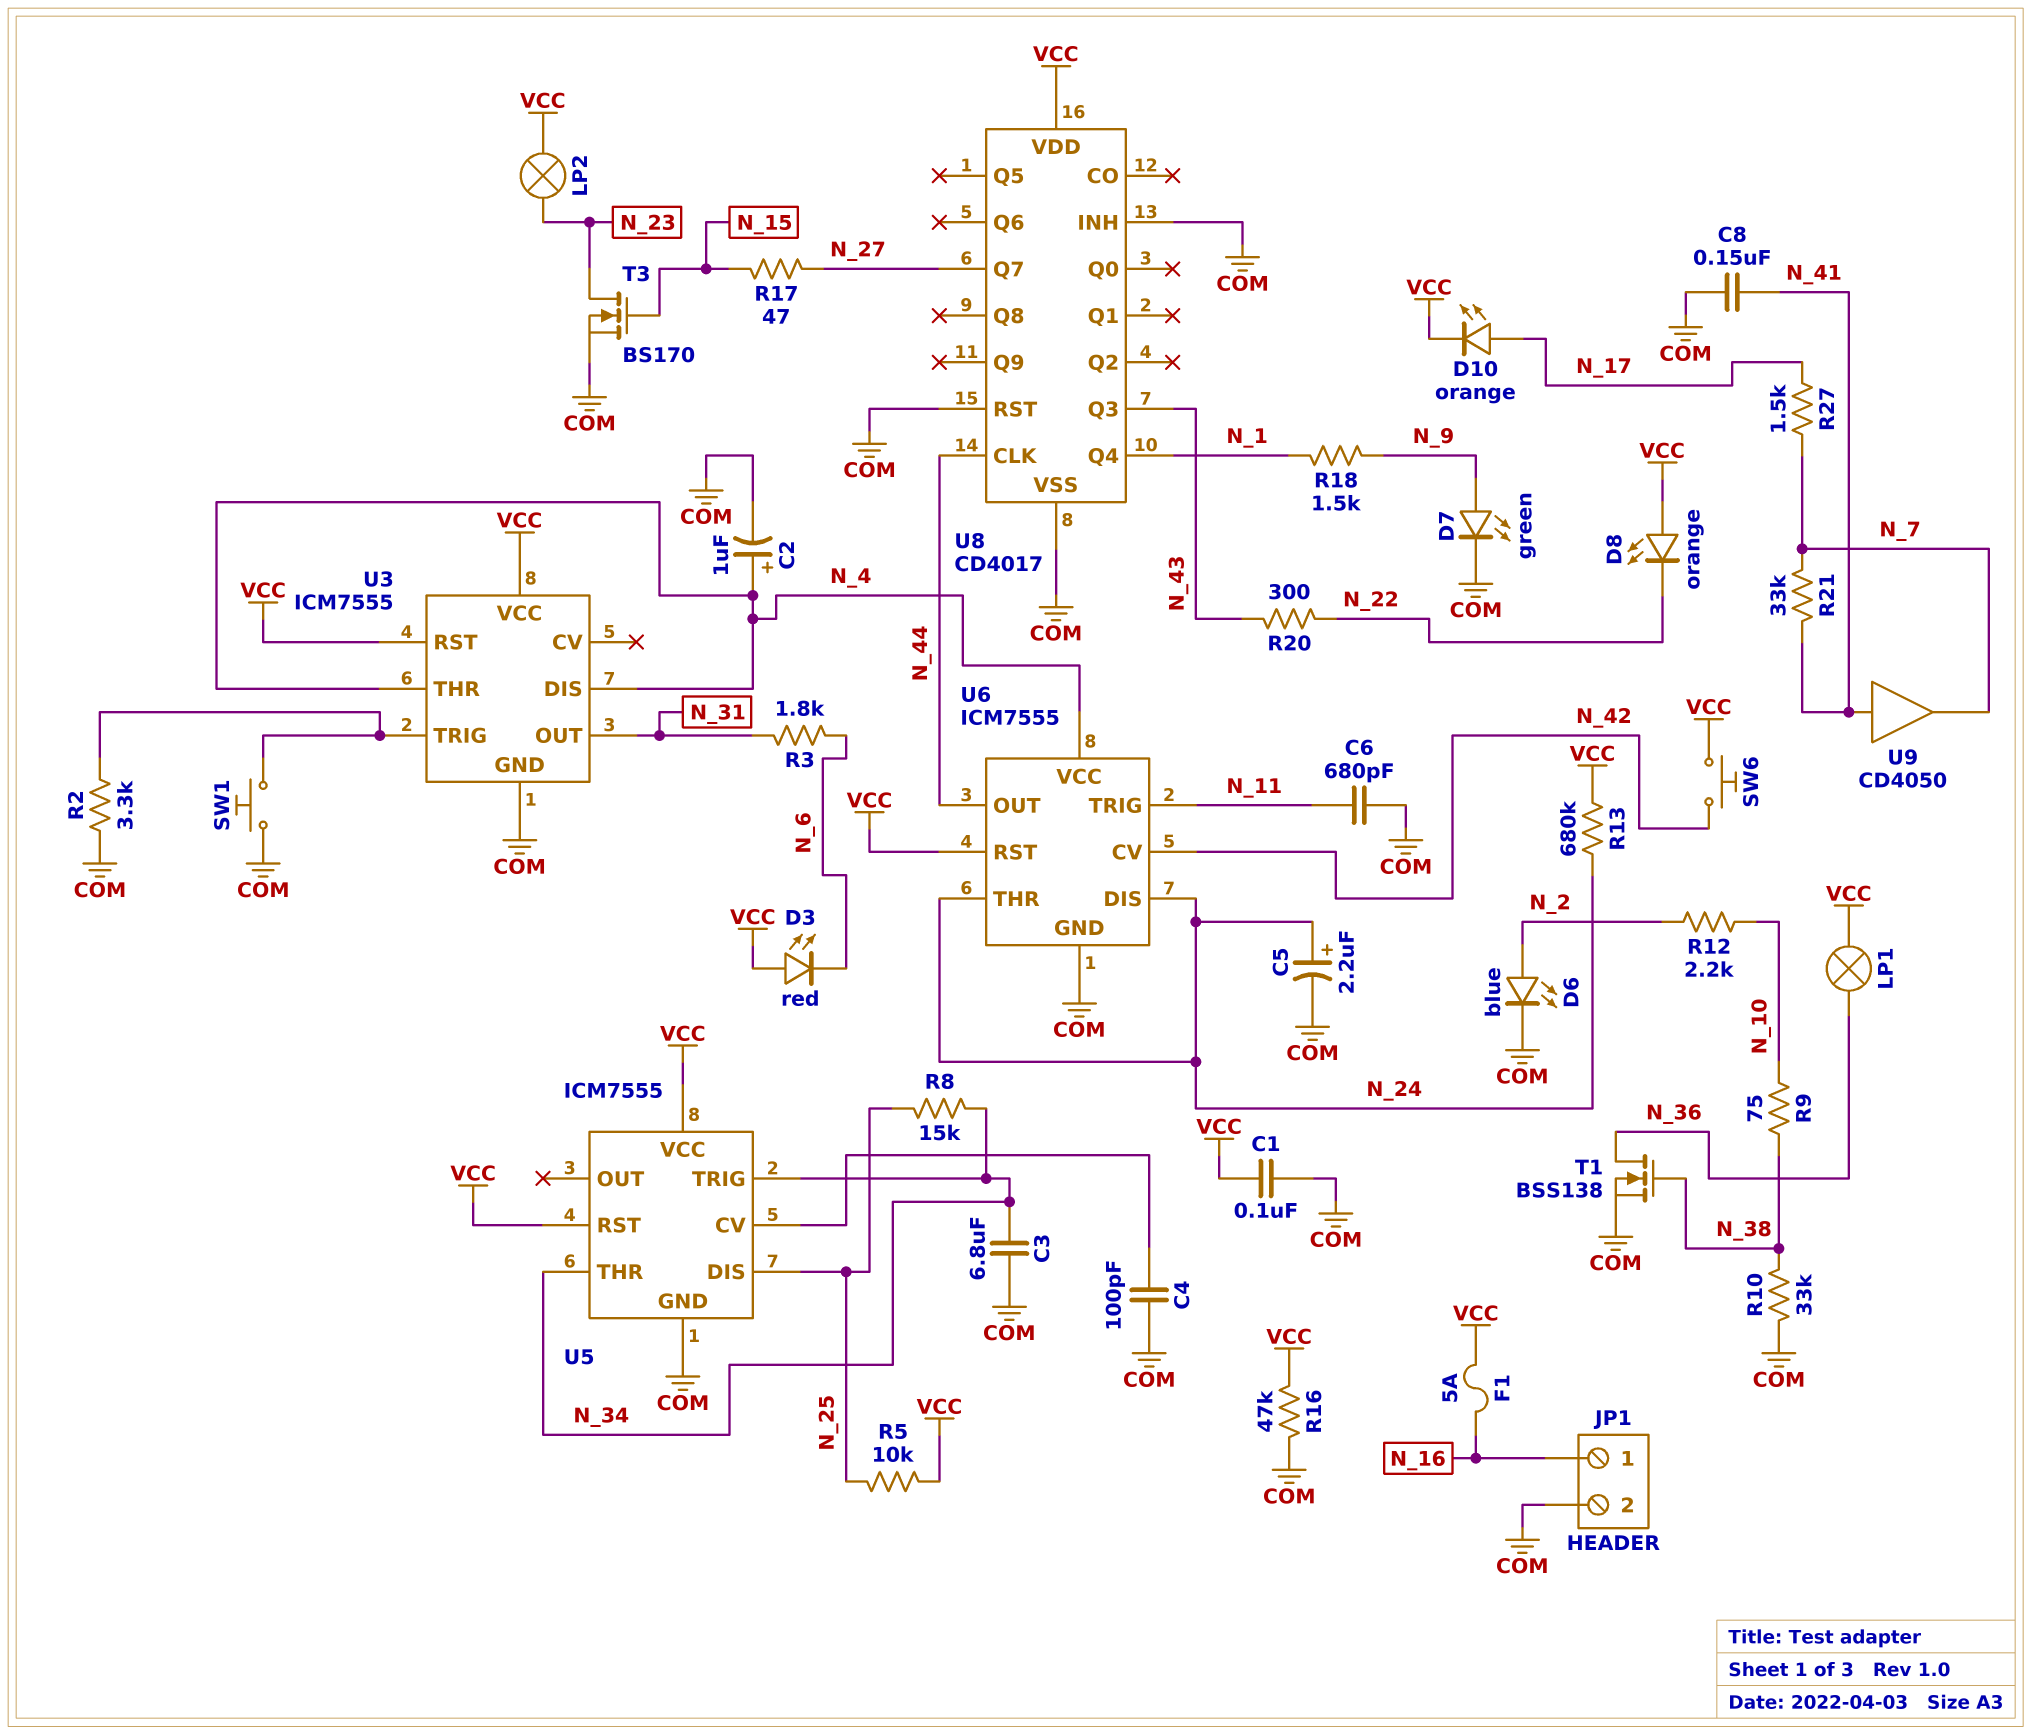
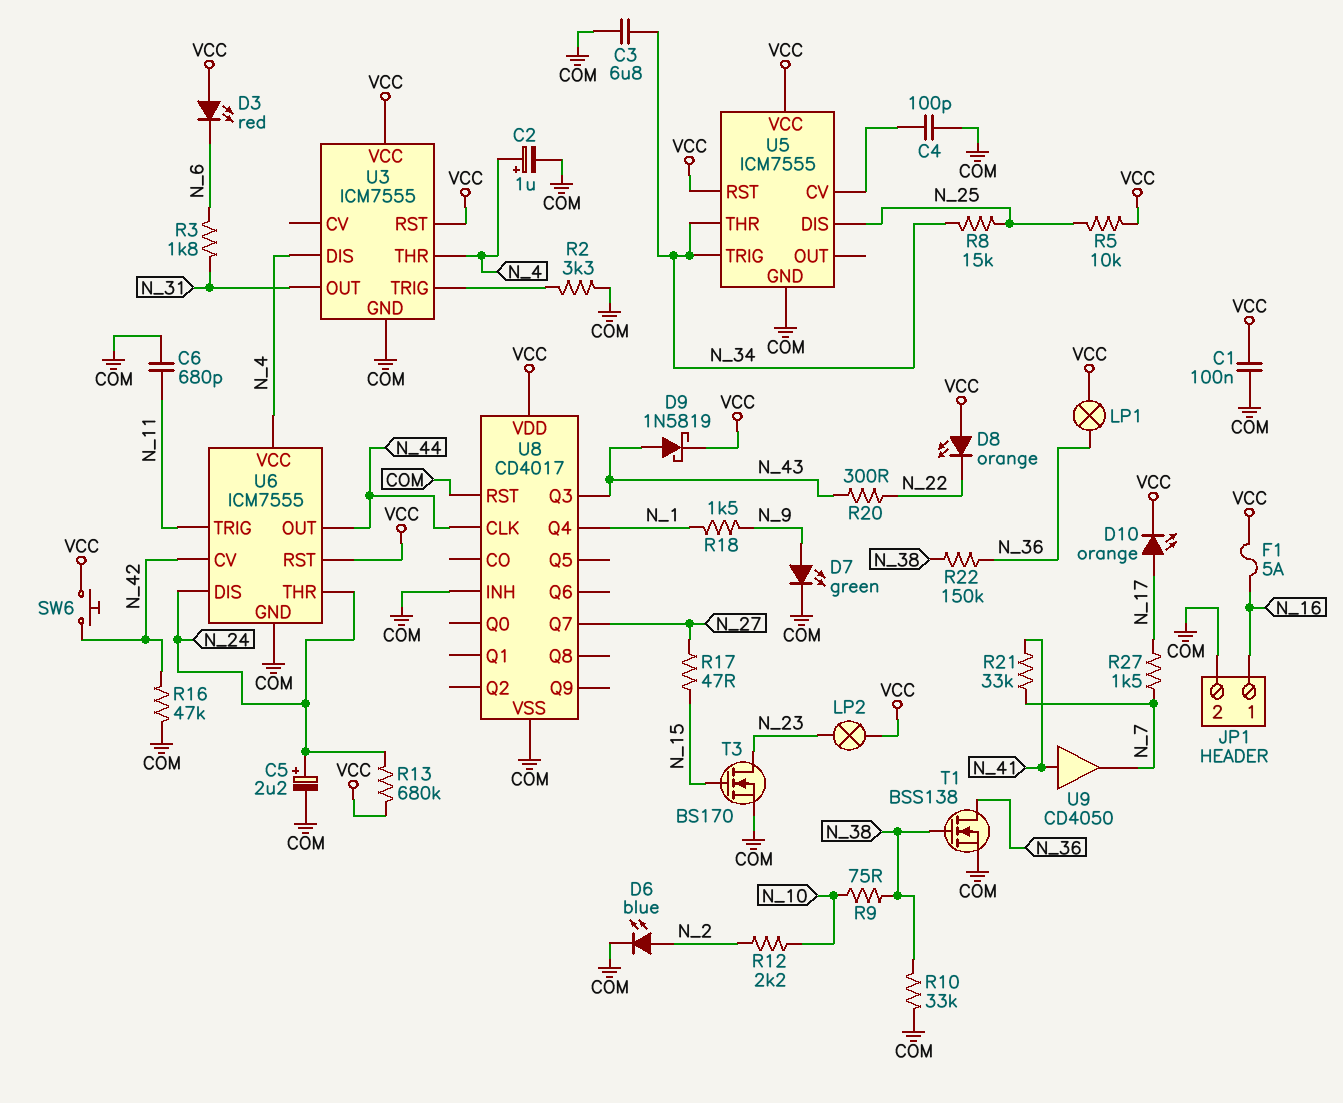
C8: 150nF (COM, N_41) -> none
D9: none -> schottky 1N5819 (A N_43, K VCC)
R16: 47k (COM, VCC) -> 47k (COM, N_42)
R22: none -> 150k (N_36, N_38)
SW1: button (COM, U3/TRIG) -> none

